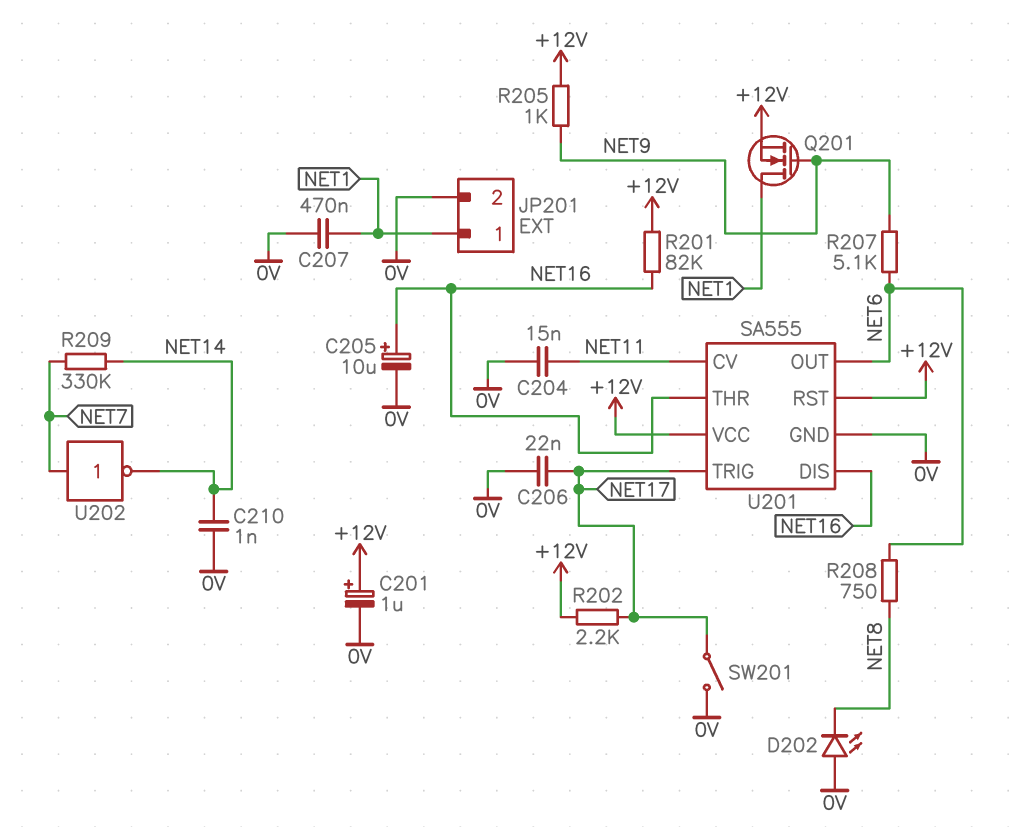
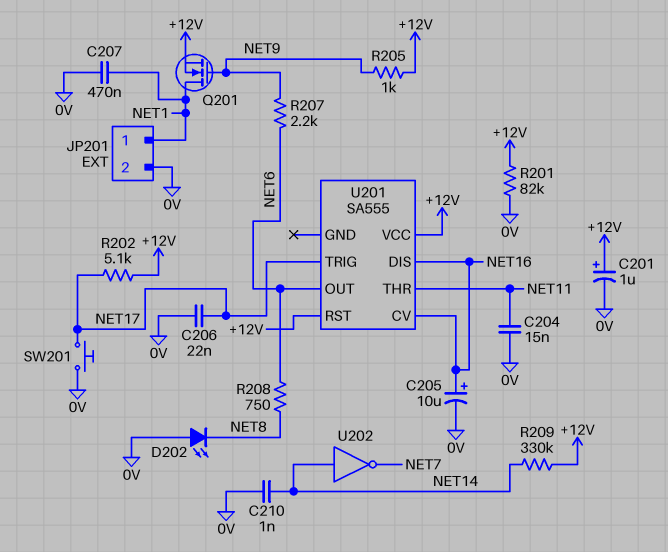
R201: 82k (+12V, NET16) -> 82k (+12V, 0V)
R202: 2.2k (+12V, NET17) -> 5.1k (+12V, NET17)
R207: 5.1k (NET6, NET9) -> 2.2k (NET6, NET9)
R209: 330k (NET7, NET14) -> 330k (+12V, NET14)
SW201: switch (0V, NET17) -> button (0V, NET17)
U201 pin CV: NET11 -> NET16
U201 pin GND: 0V -> none
U201 pin THR: NET16 -> NET11
U202: NOT (in NET7, out NET14) -> NOT (in NET14, out NET7)

